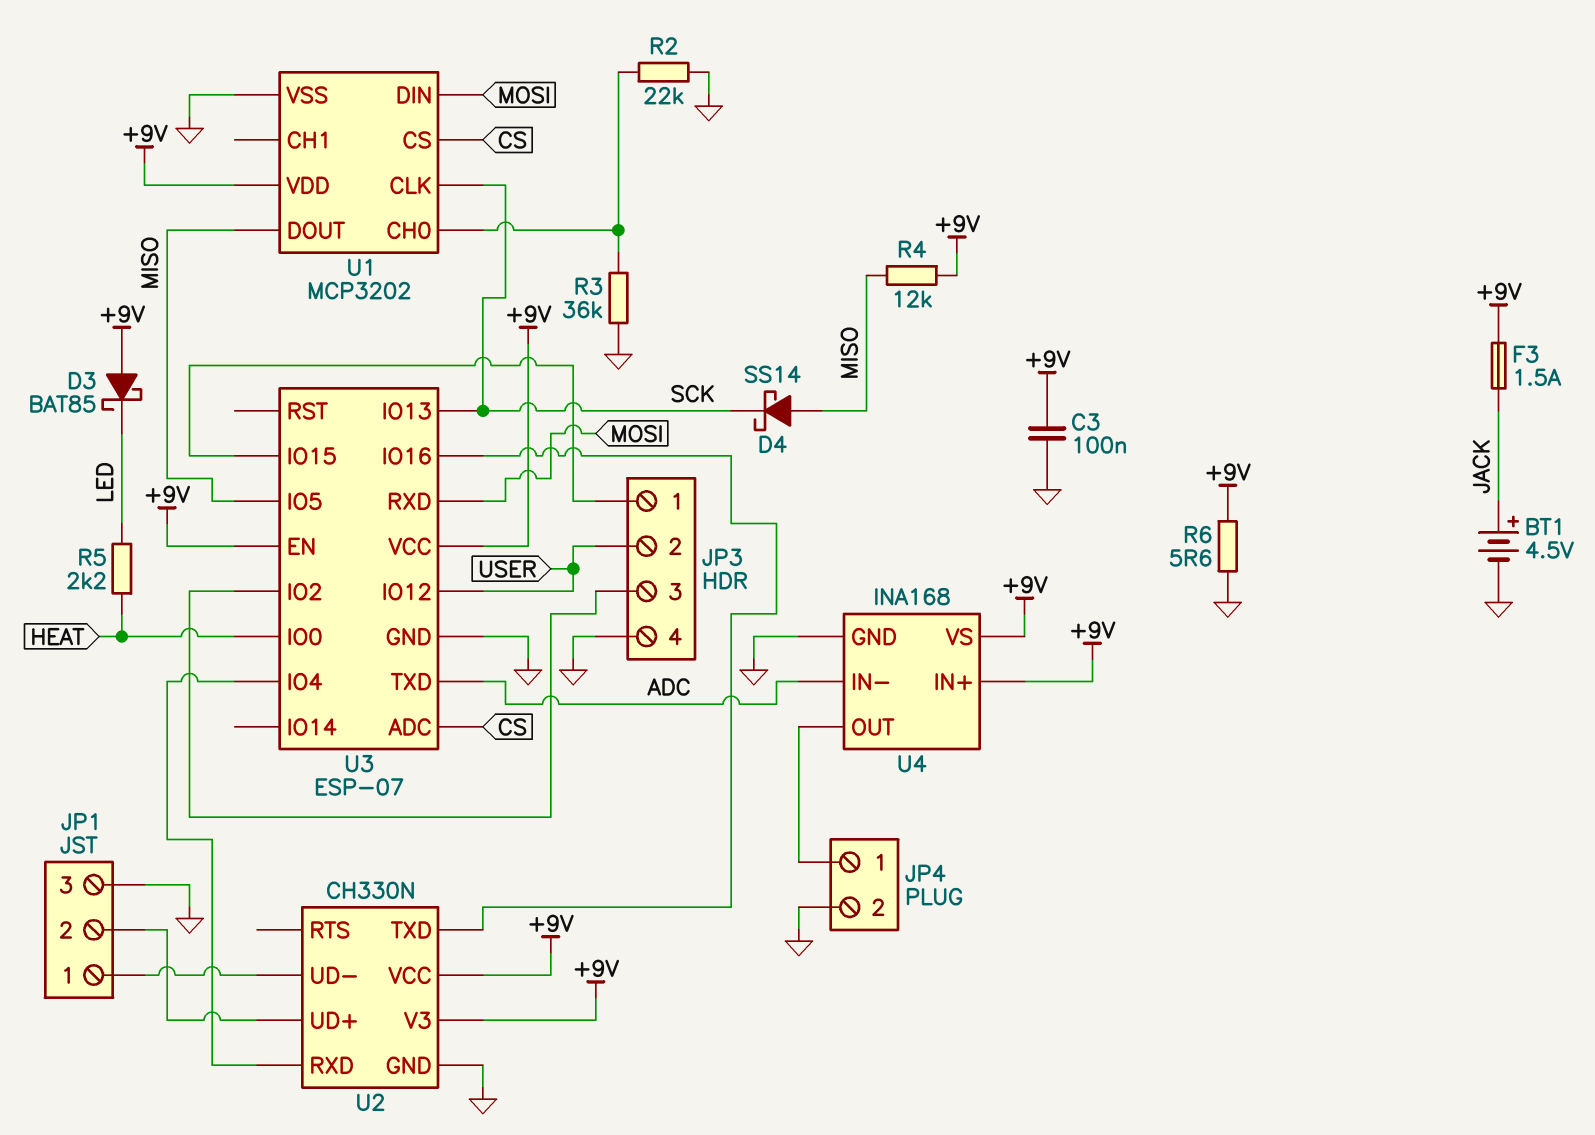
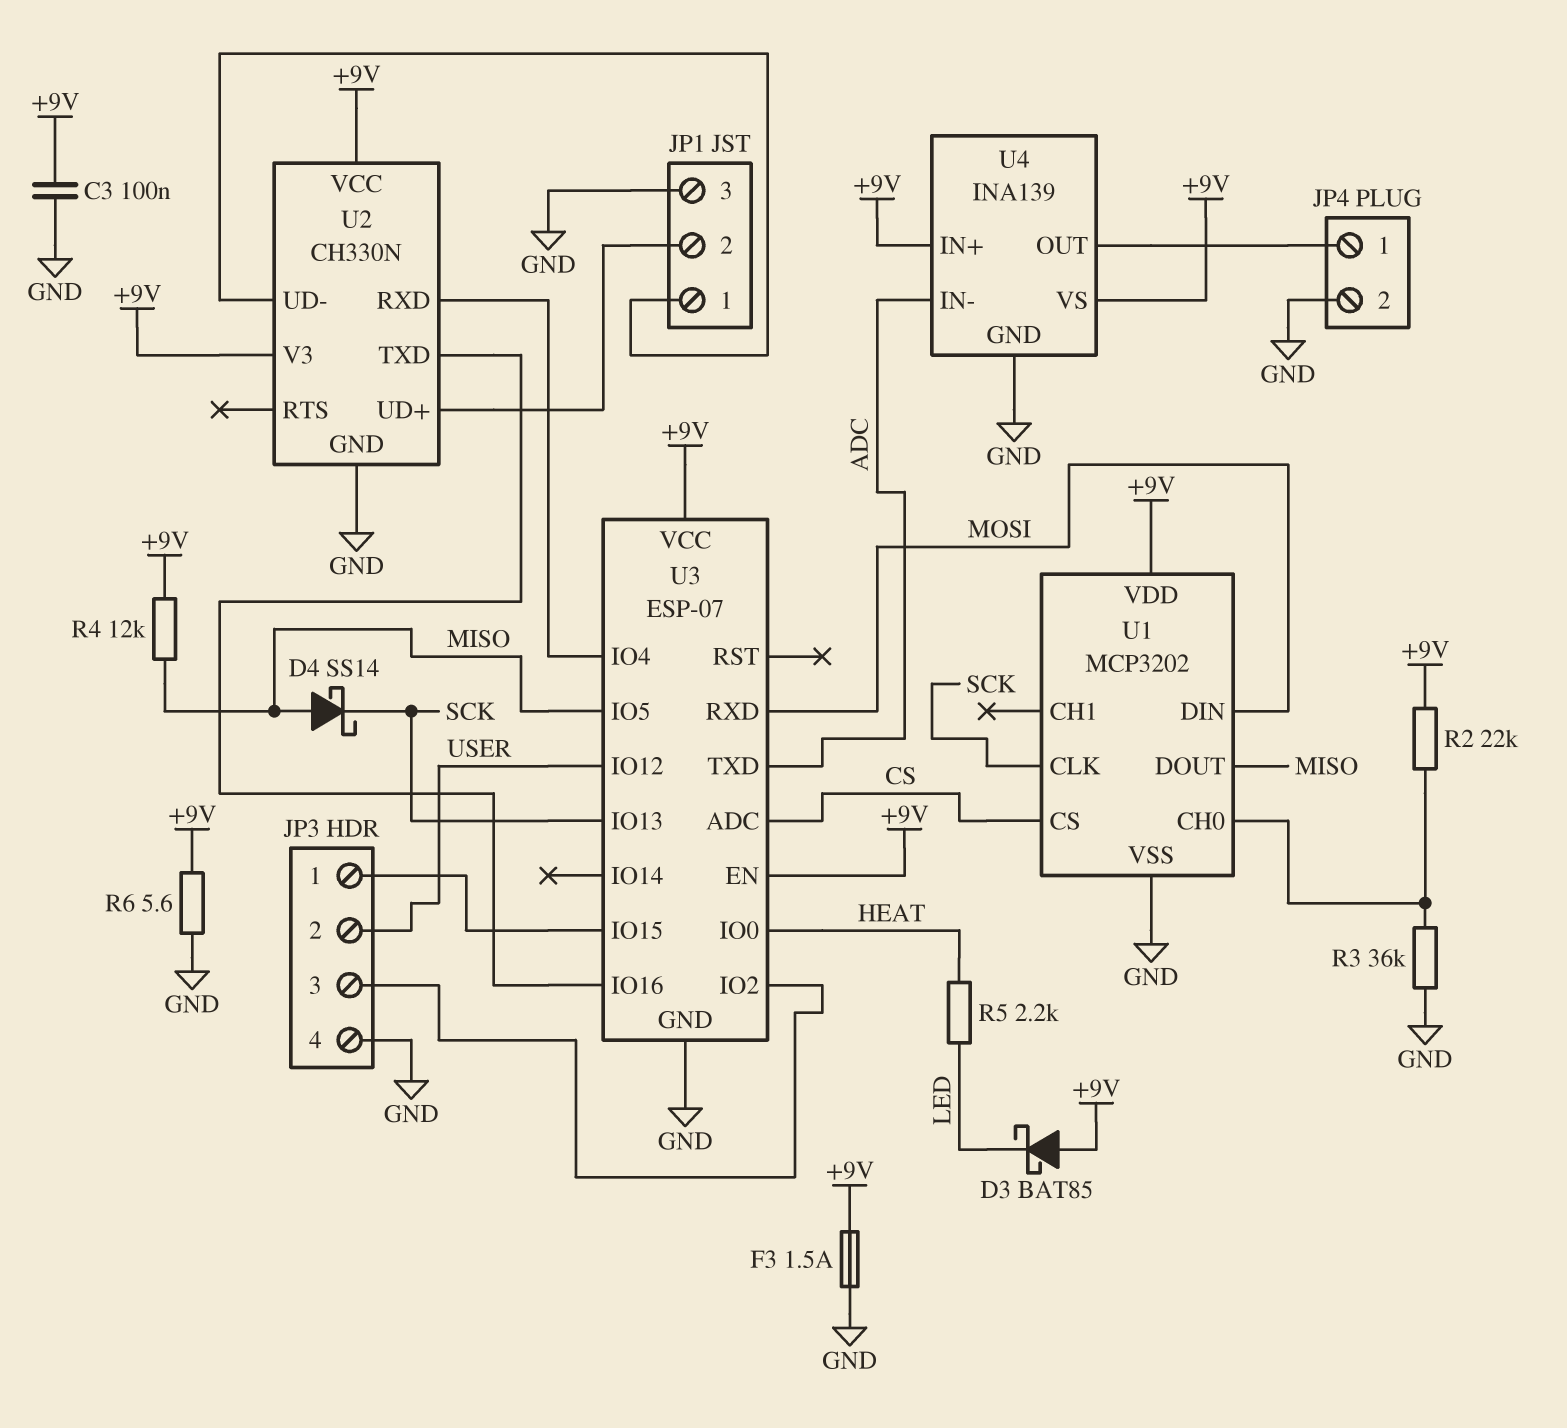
BT1: 4.5V (plus JACK, minus GND) -> none
F3: 1.5A (+9V, JACK) -> 1.5A (+9V, GND)
R2: 22k (GND, U1/CH0) -> 22k (+9V, U1/CH0)
U4: INA168 -> INA139

